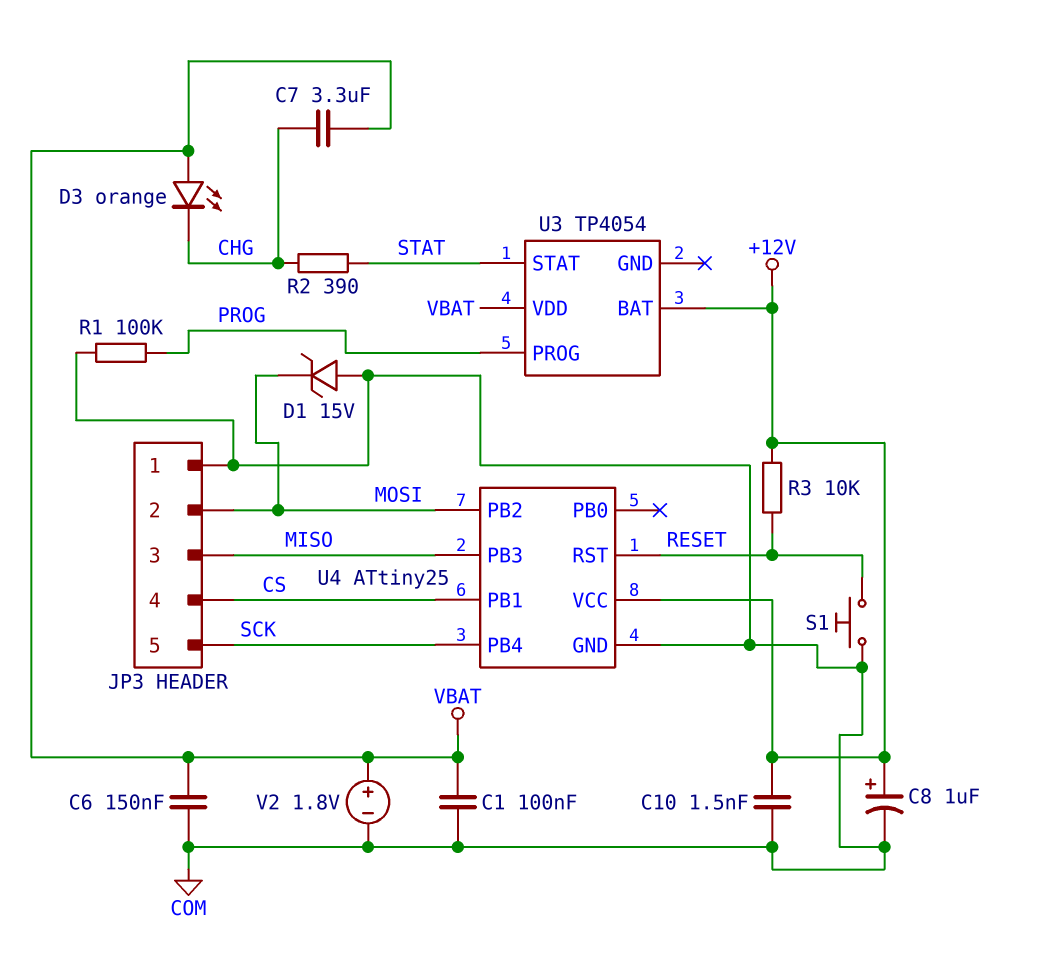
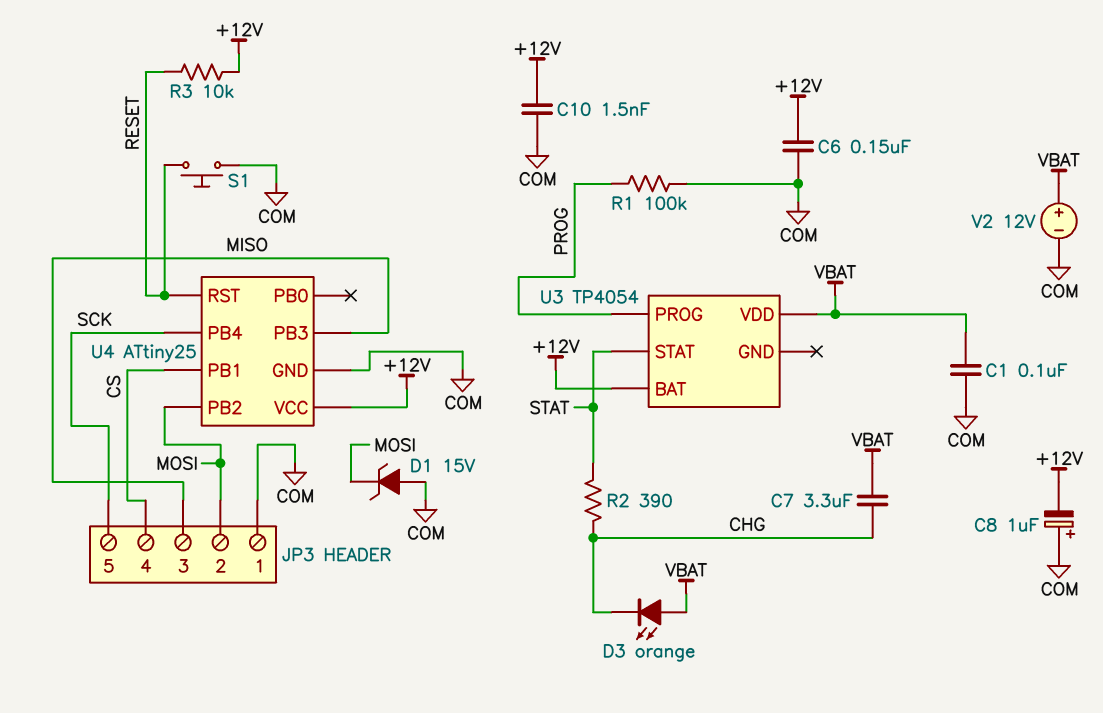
C6: 150nF (COM, VBAT) -> 150nF (+12V, COM)
C8: 1uF (plus +12V, minus COM) -> 1uF (plus COM, minus +12V)
V2: 1.8V (plus VBAT, minus COM) -> 12V (plus VBAT, minus COM)

